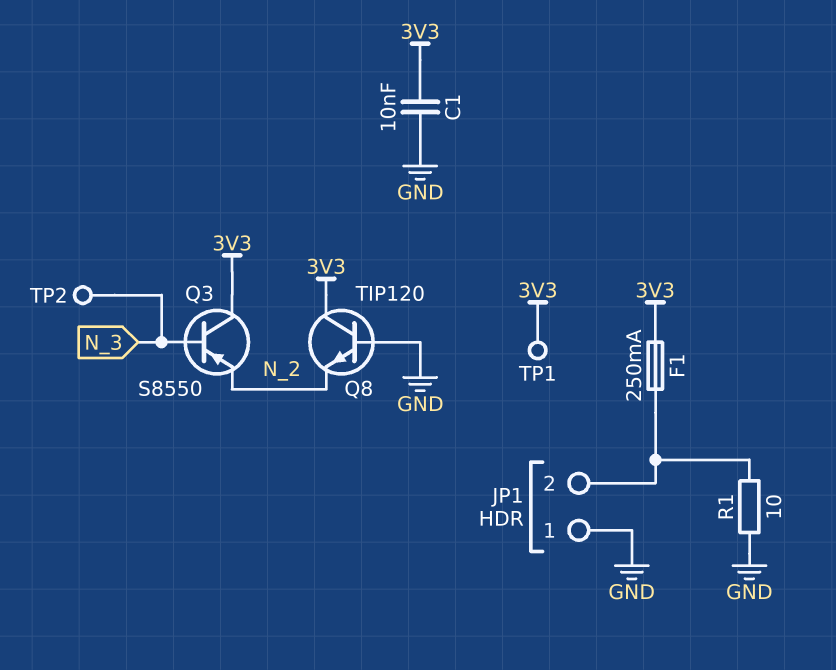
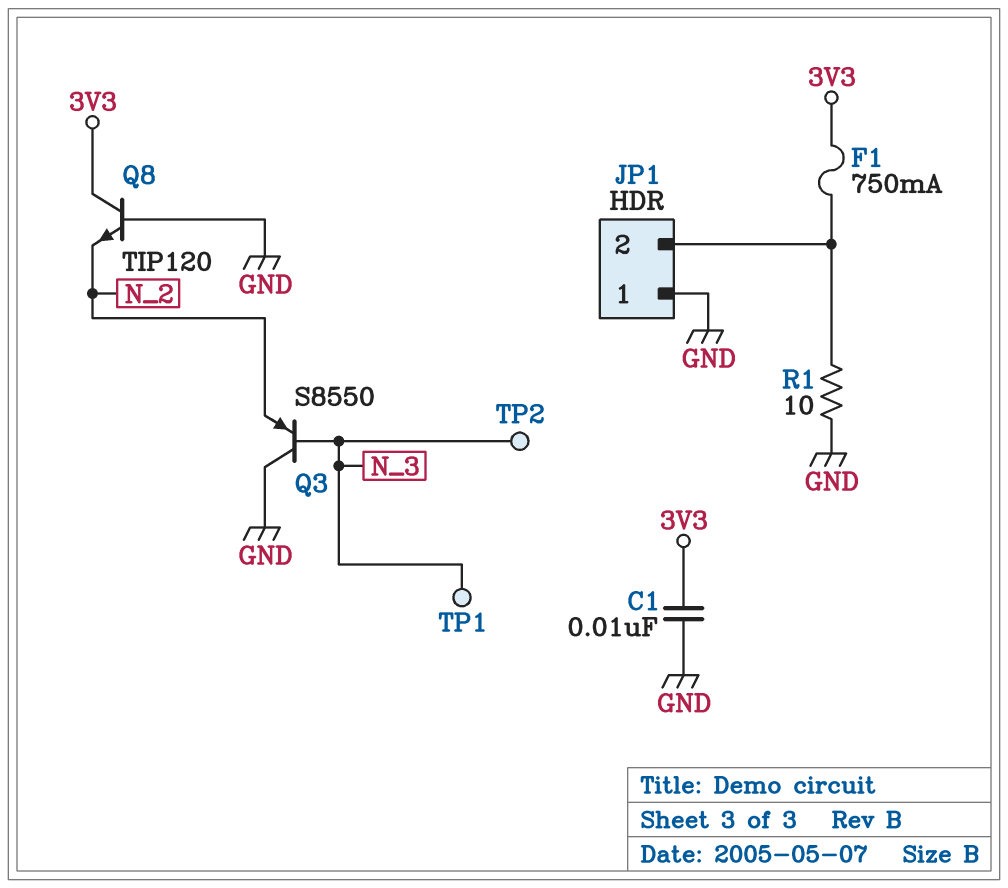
F1: 250mA (3V3, JP1/2) -> 750mA (3V3, JP1/2)
Q3: PNP S8550 (B N_3, C 3V3, E N_2) -> PNP S8550 (B N_3, C GND, E N_2)
TP1: test point (3V3) -> test point (N_3)

